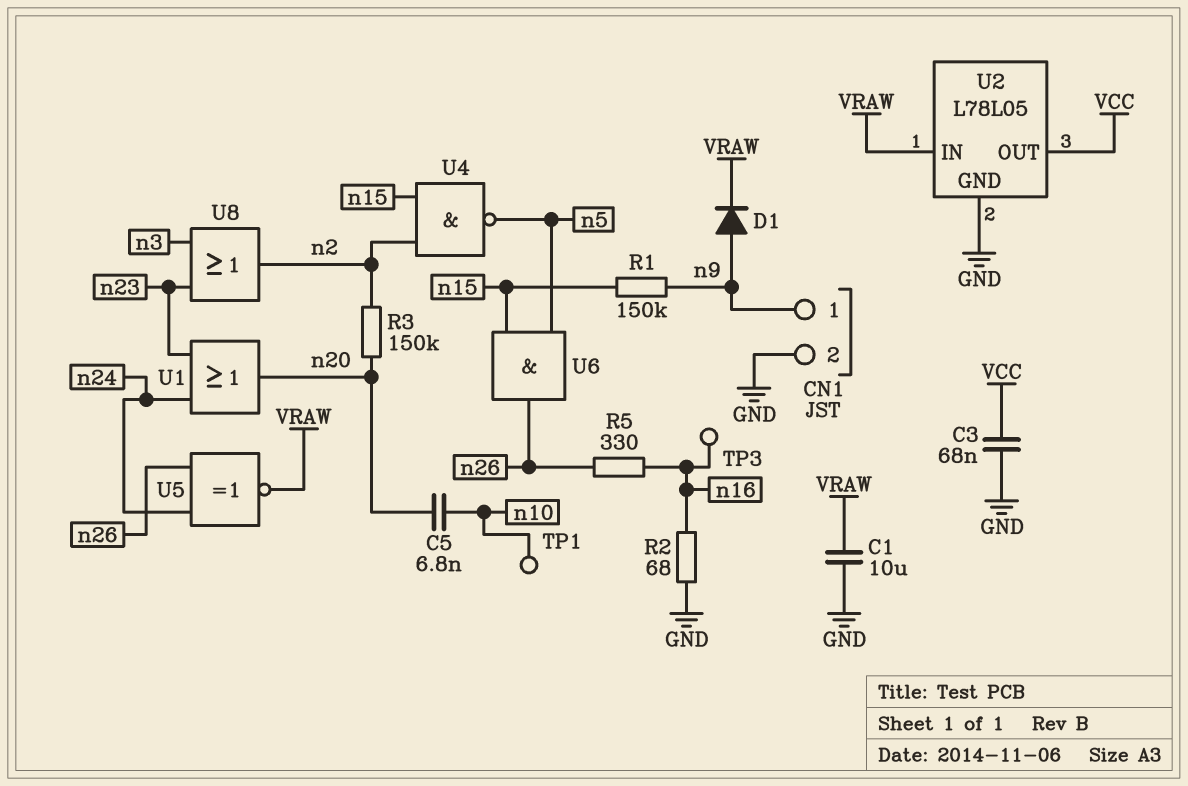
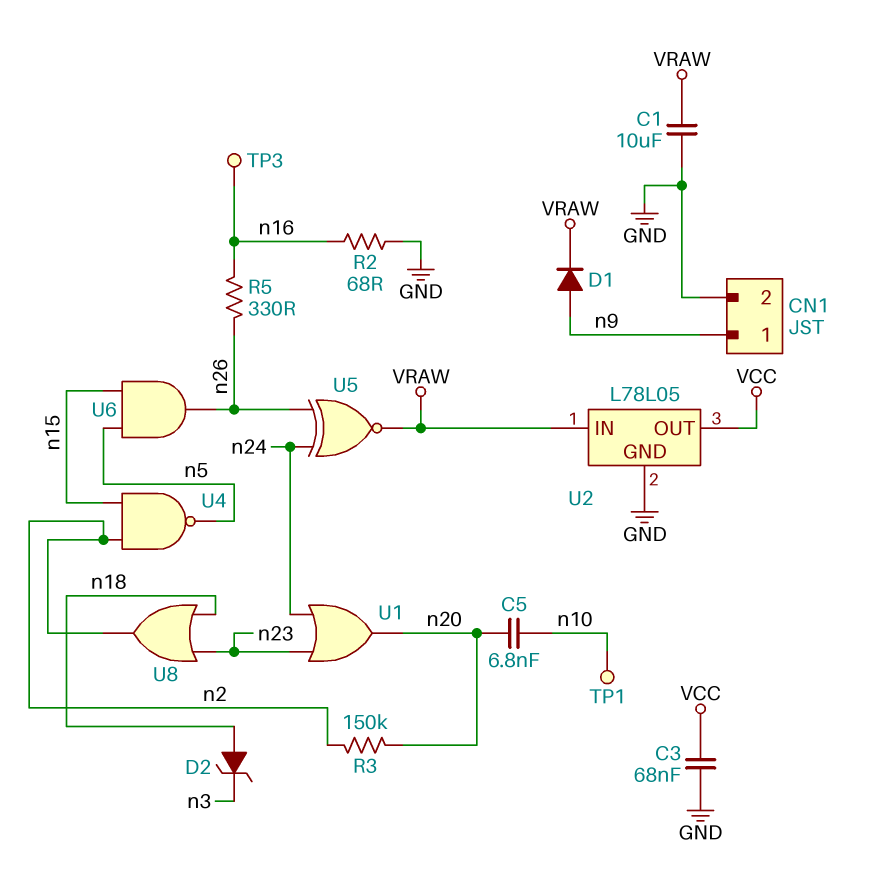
D2: none -> zener (A n18, K n3)
R1: 150k (n9, n15) -> none
U8: OR (in n3, in n23, out n2) -> OR (in n18, in n23, out n2)

